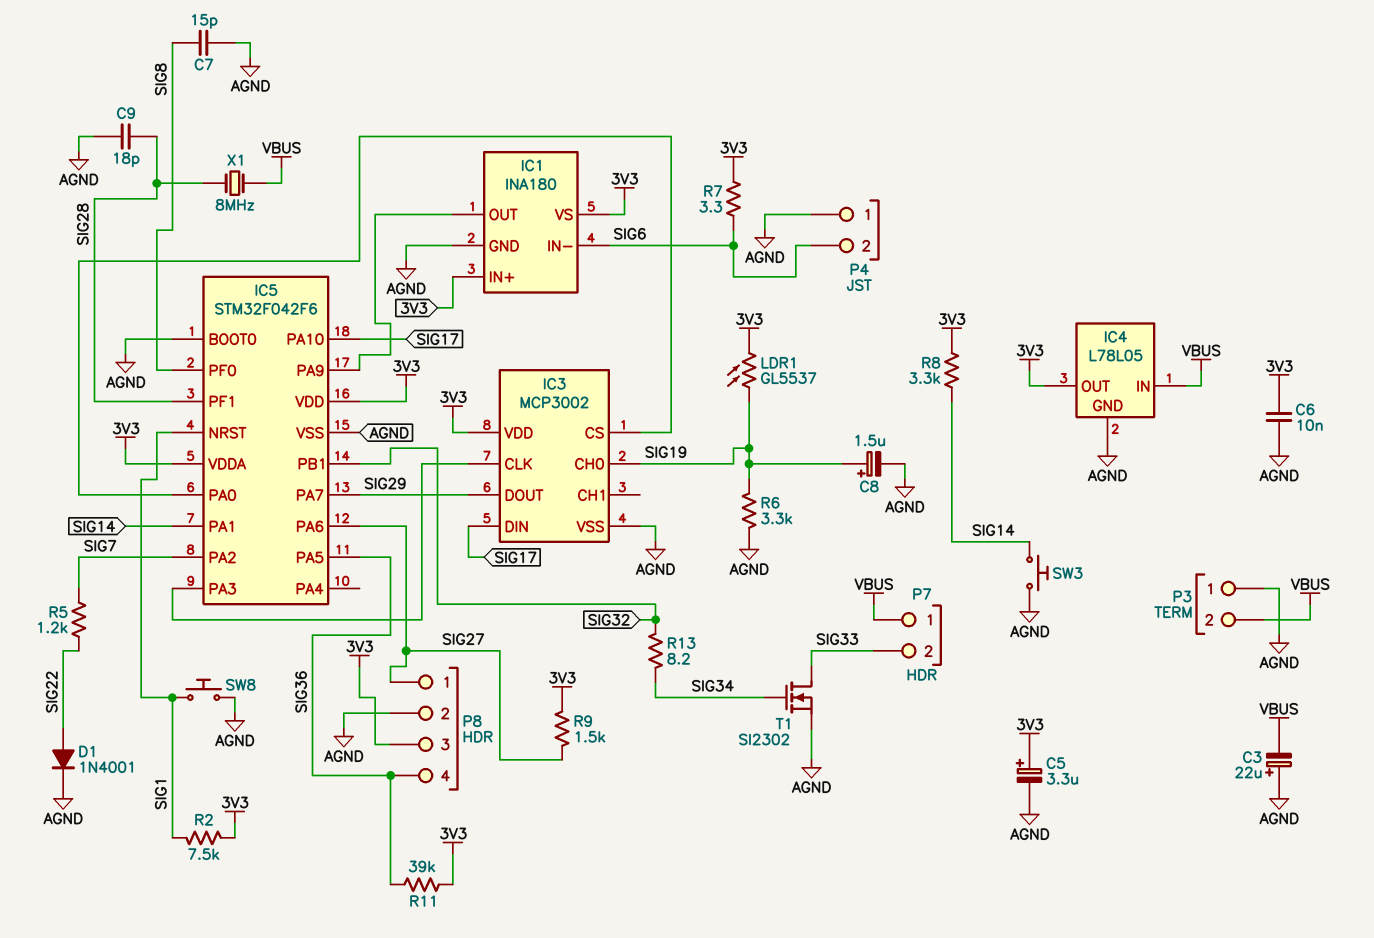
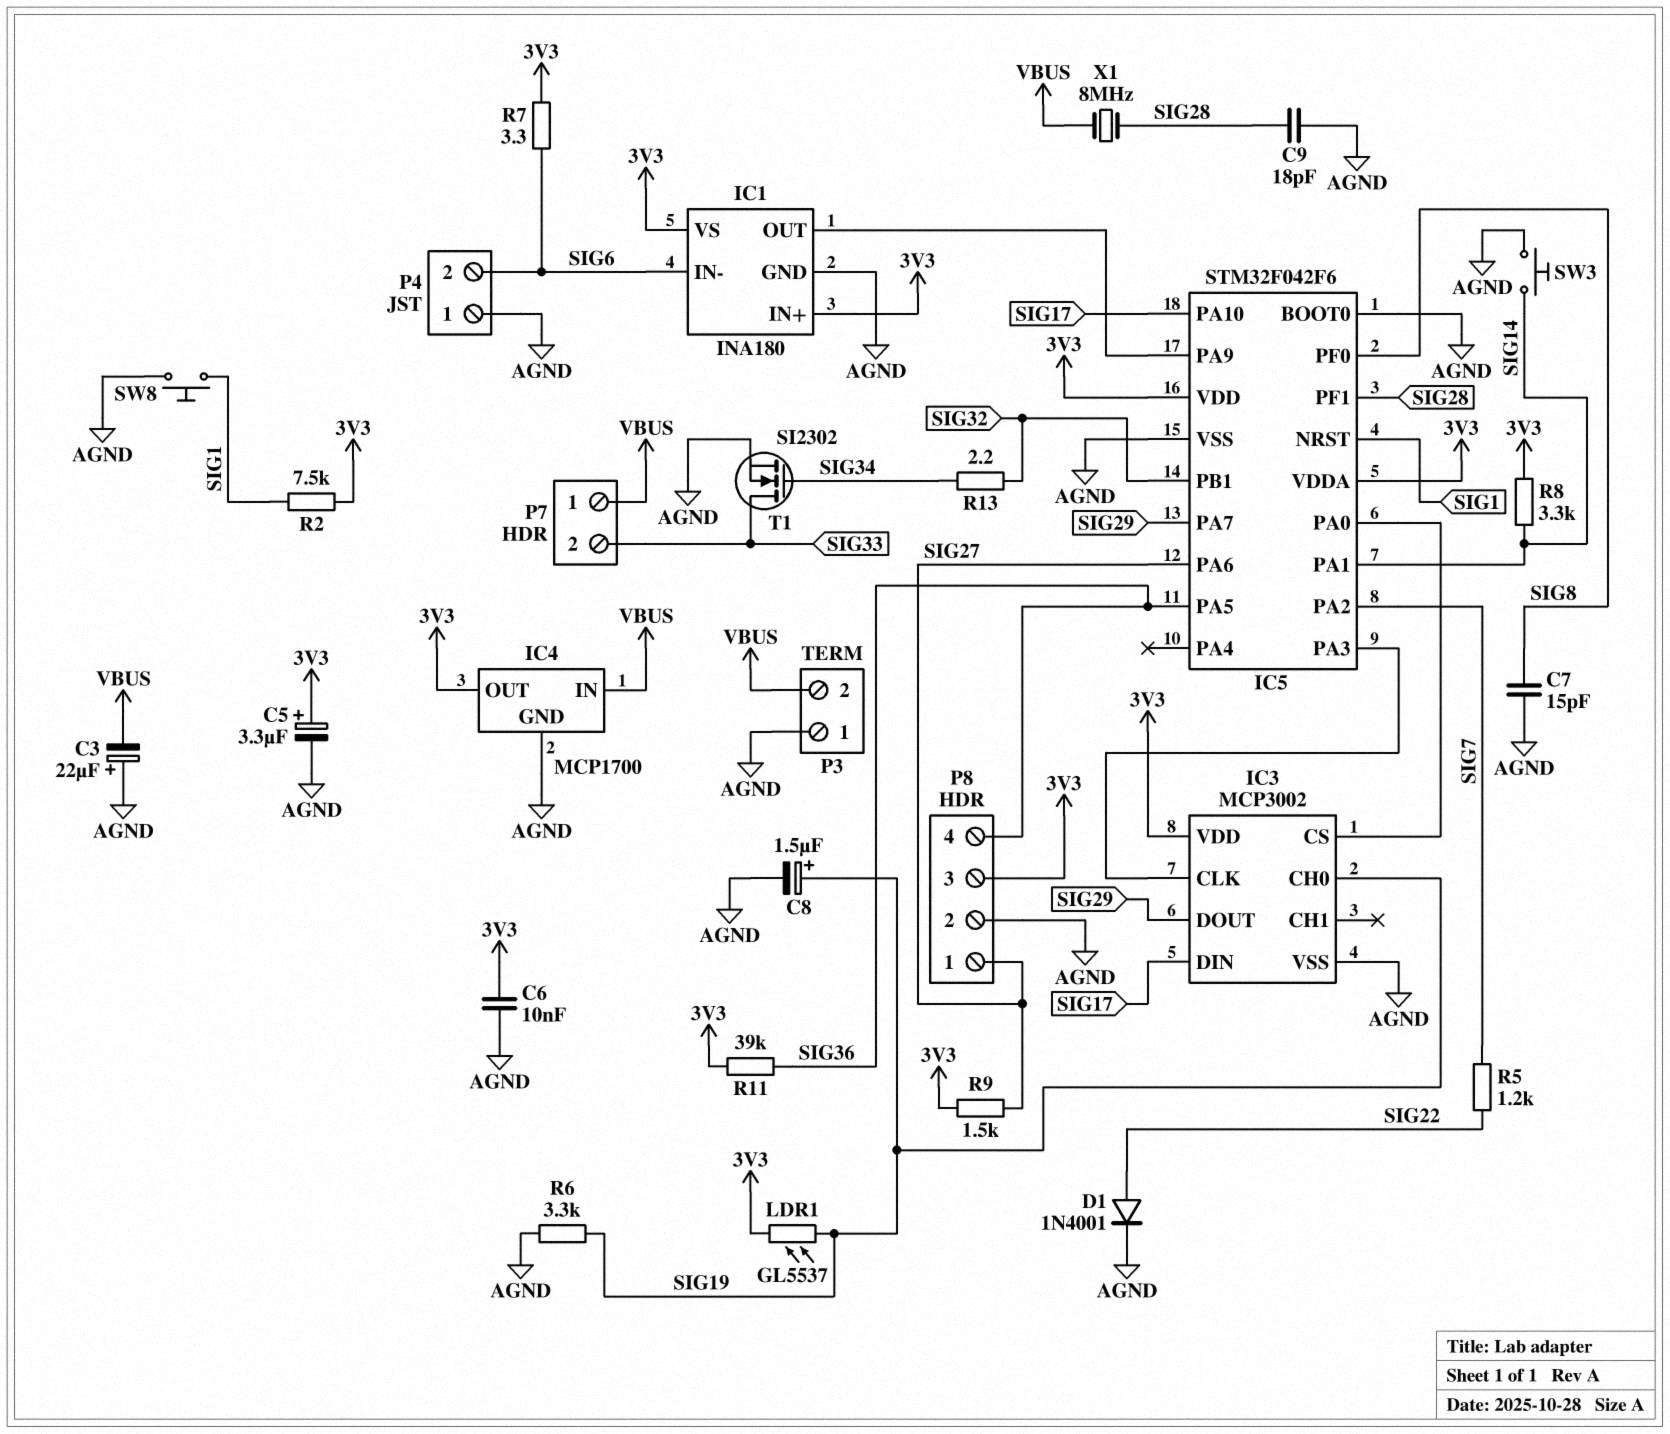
IC4: L78L05 -> MCP1700
R13: 8.2 (SIG32, SIG34) -> 2.2 (SIG32, SIG34)

